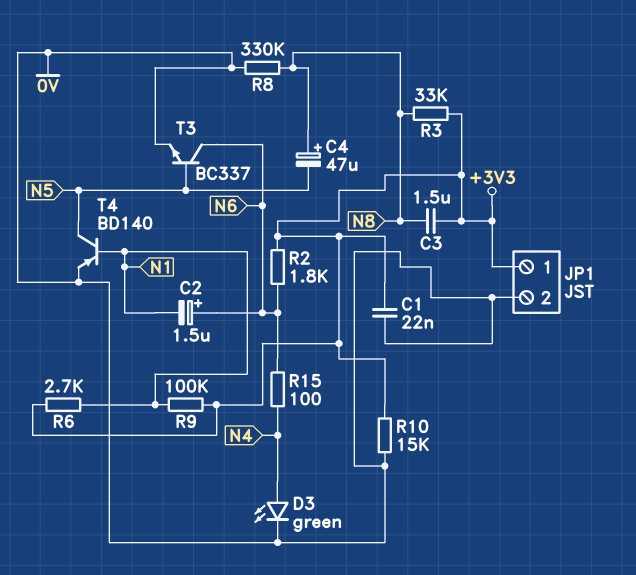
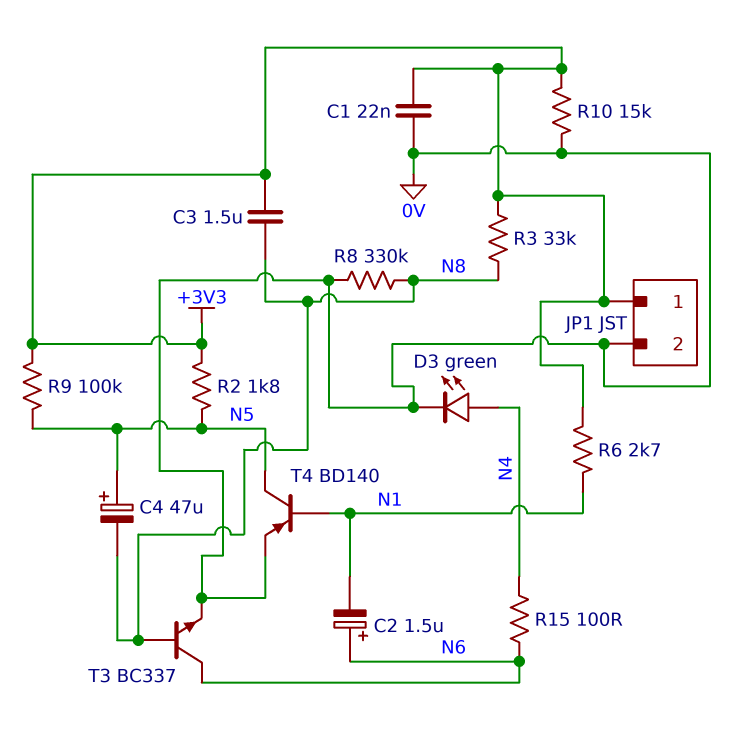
C4: 47uF (plus N8, minus N5) -> 47uF (plus N5, minus N8)
R2: 1.8k (+3V3, N6) -> 1.8k (+3V3, N5)
R9: 100k (+3V3, N1) -> 100k (+3V3, N5)
T3: NPN BC337 (B N5, C N6, E 0V) -> NPN BC337 (B N8, C N6, E 0V)

